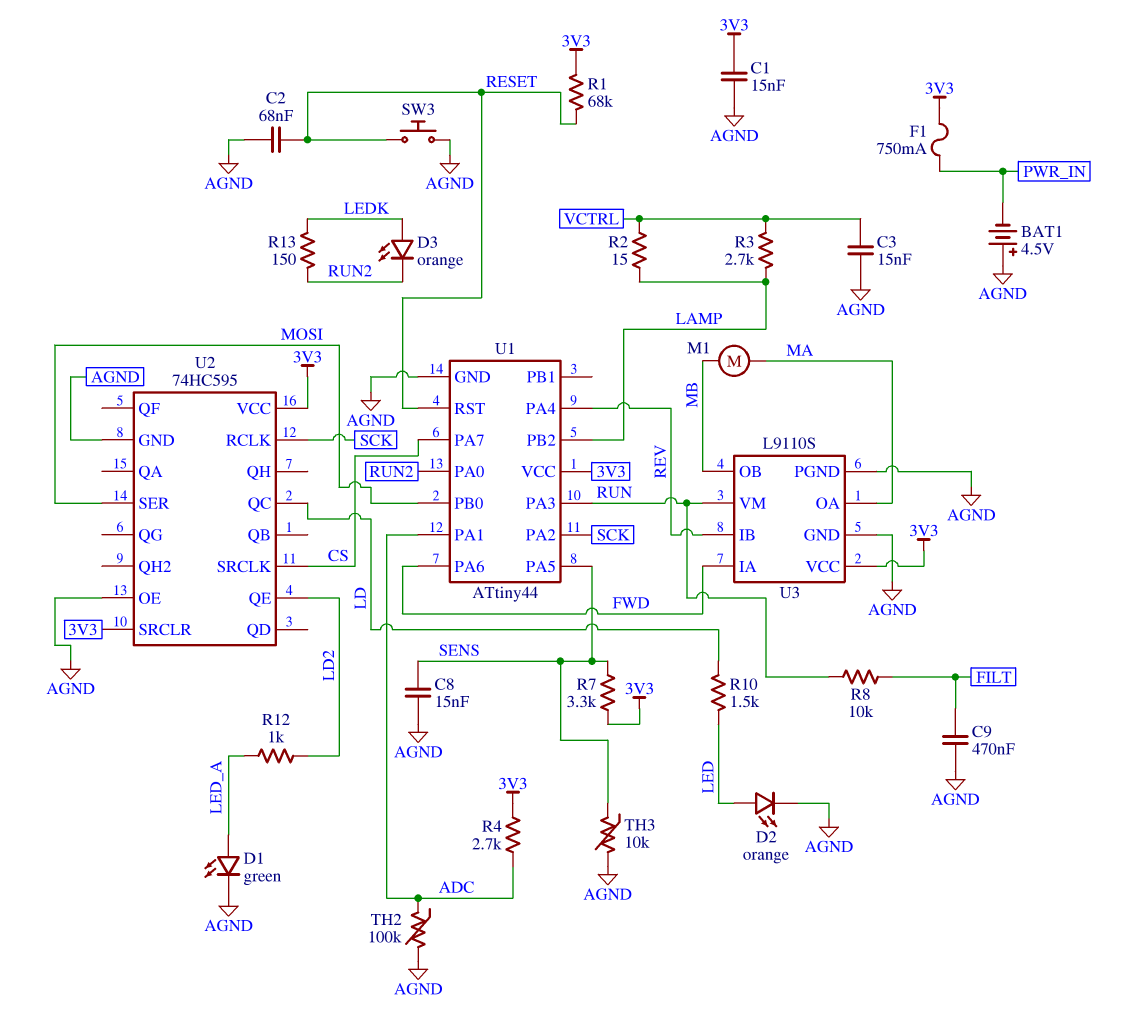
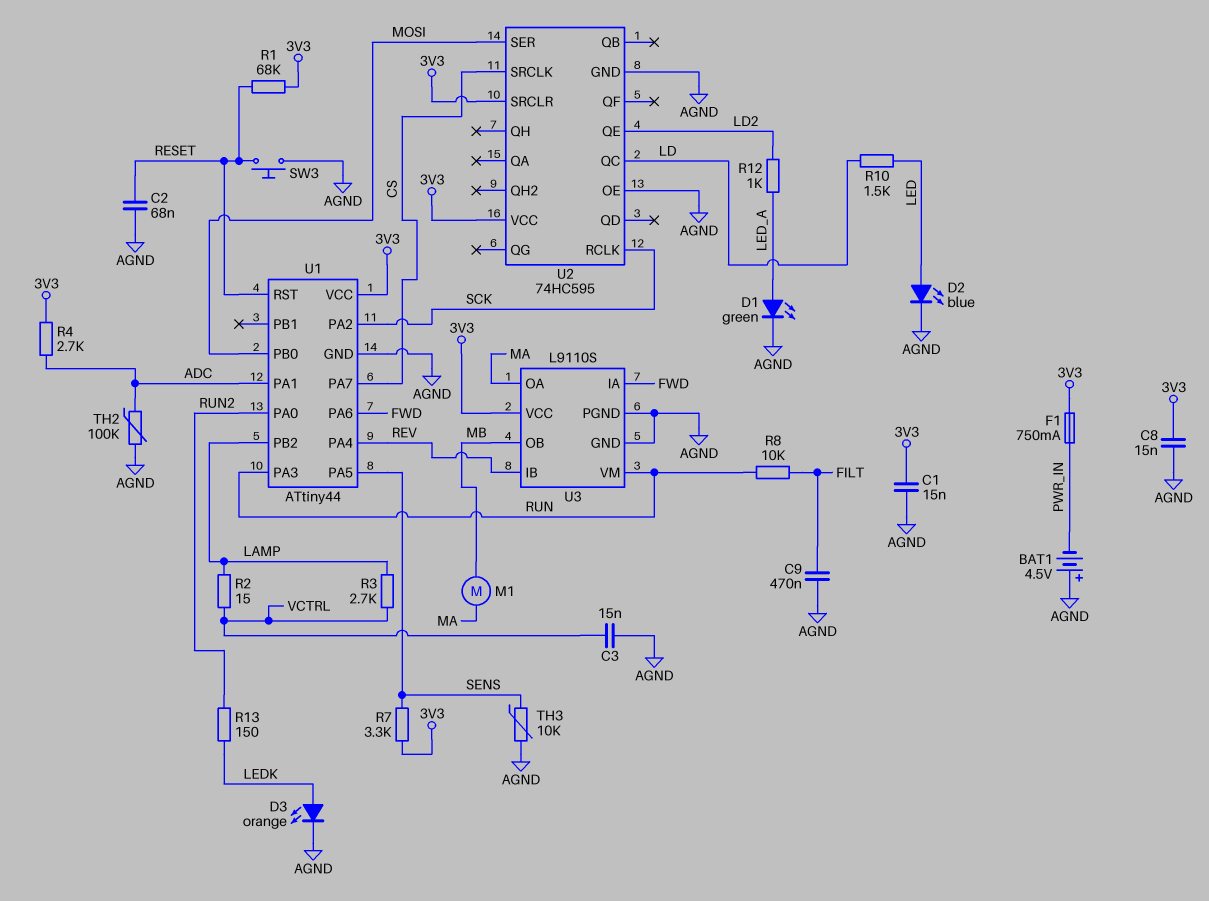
C8: 15nF (AGND, SENS) -> 15nF (3V3, AGND)
D2: LED orange (A LED, K AGND) -> LED blue (A LED, K AGND)
D3: LED orange (A LEDK, K RUN2) -> LED orange (A LEDK, K AGND)

